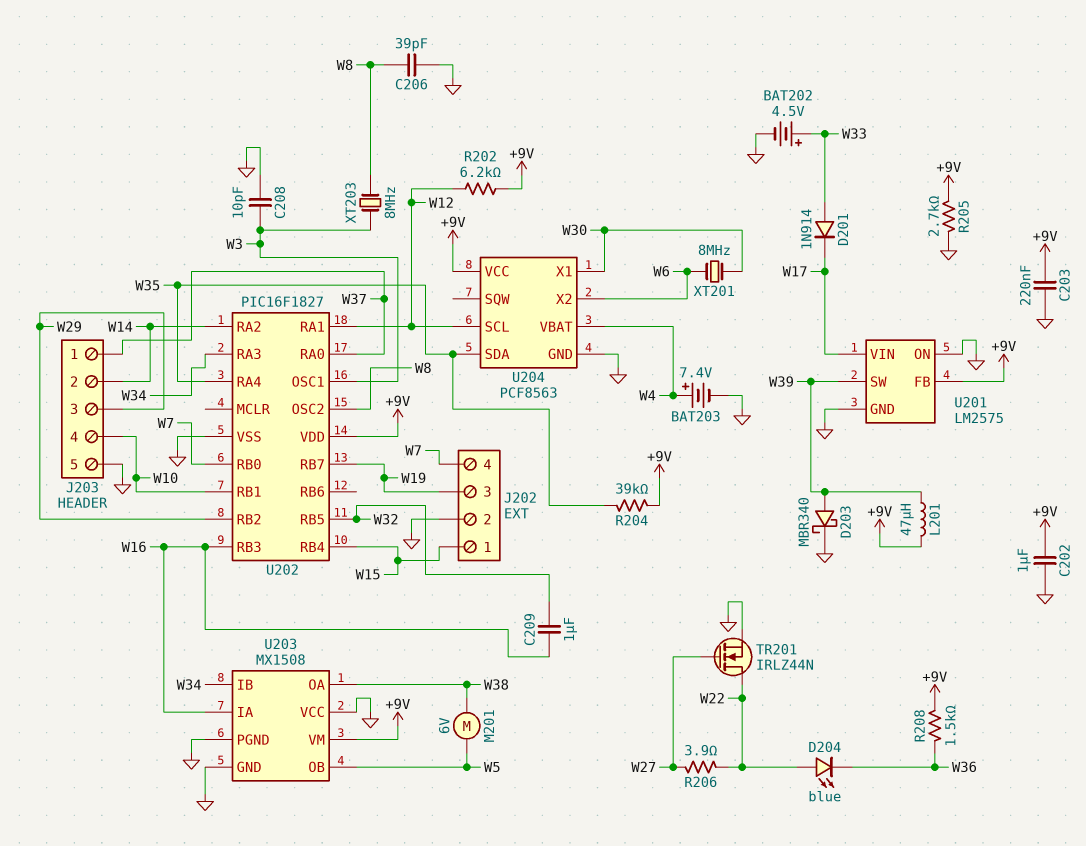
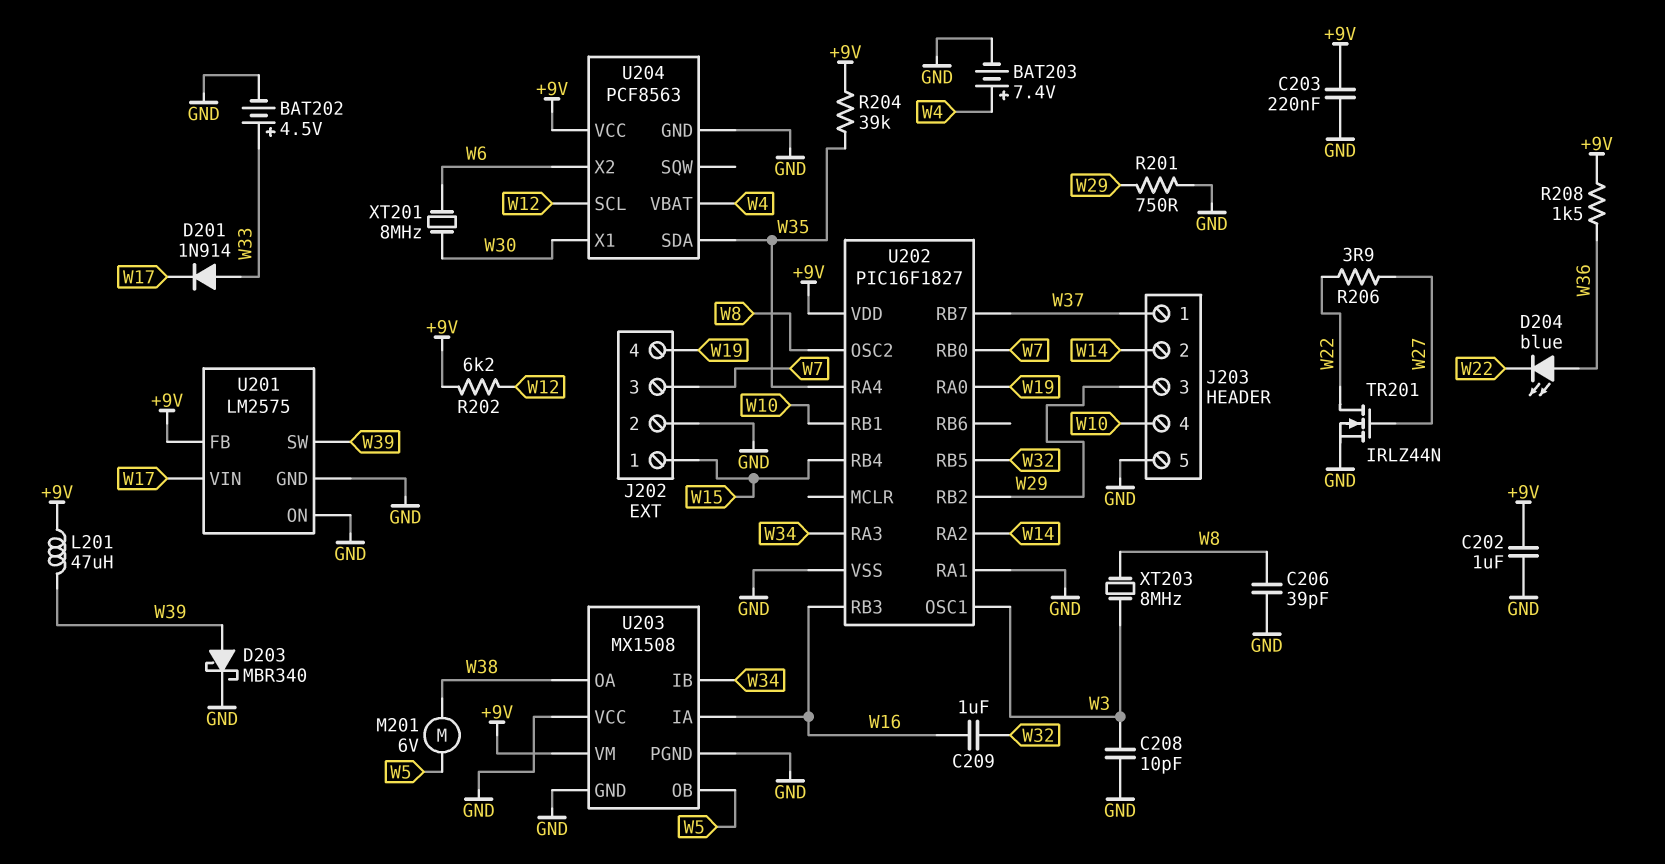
D204: LED blue (A W22, K W36) -> LED blue (A W36, K W22)
J202 pin 3: W19 -> W7
J202 pin 4: W7 -> W19
R201: none -> 750 (GND, W29)
R205: 2.7k (+9V, GND) -> none
U202 pin RA0: W37 -> W19
U202 pin RA1: W12 -> GND
U202 pin RB7: W19 -> W37

